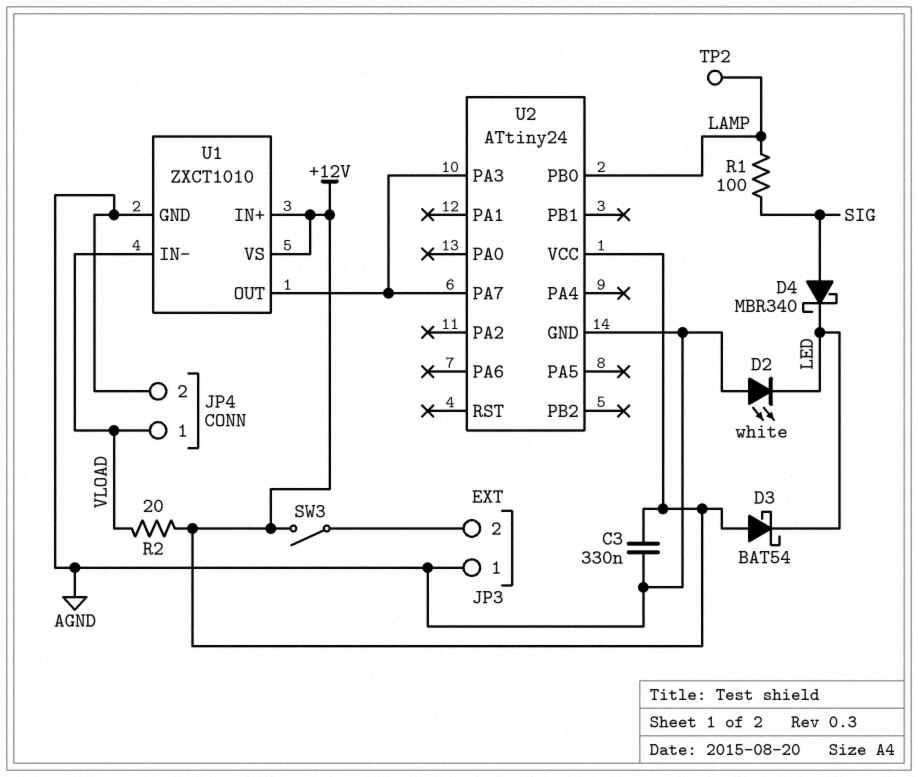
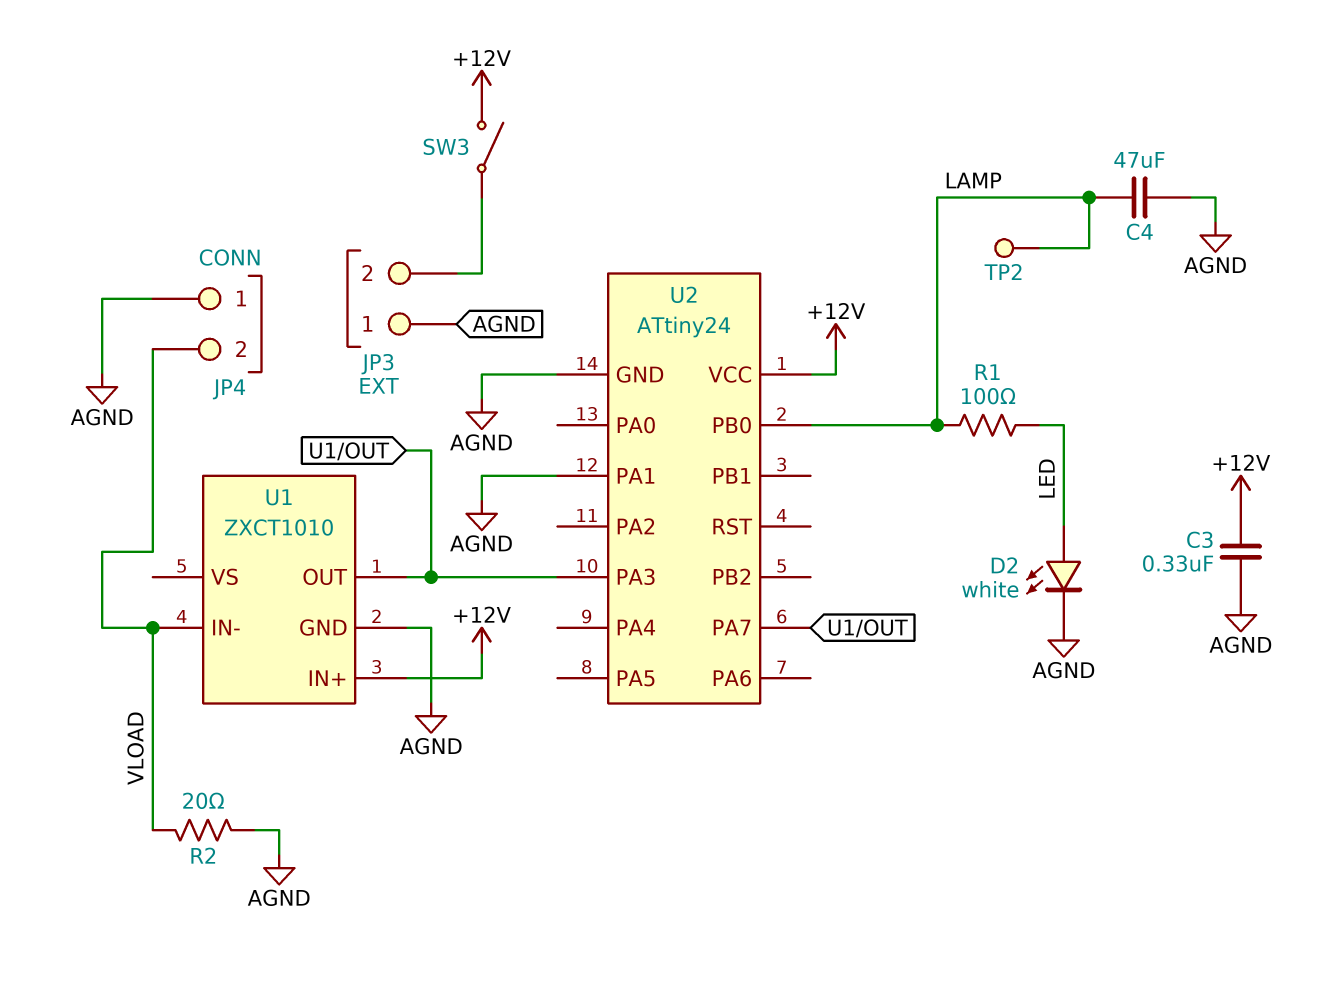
C4: none -> 47uF (AGND, LAMP)
D2: LED white (A AGND, K LED) -> LED white (A LED, K AGND)
D3: schottky BAT54 (A +12V, K LED) -> none
D4: schottky MBR340 (A SIG, K LED) -> none
JP4 pin 1: VLOAD -> AGND
JP4 pin 2: AGND -> VLOAD
R1: 100 (LAMP, SIG) -> 100 (LAMP, LED)
R2: 20 (+12V, VLOAD) -> 20 (AGND, VLOAD)
U1 pin VS: +12V -> none
U2 pin PA1: none -> AGND

